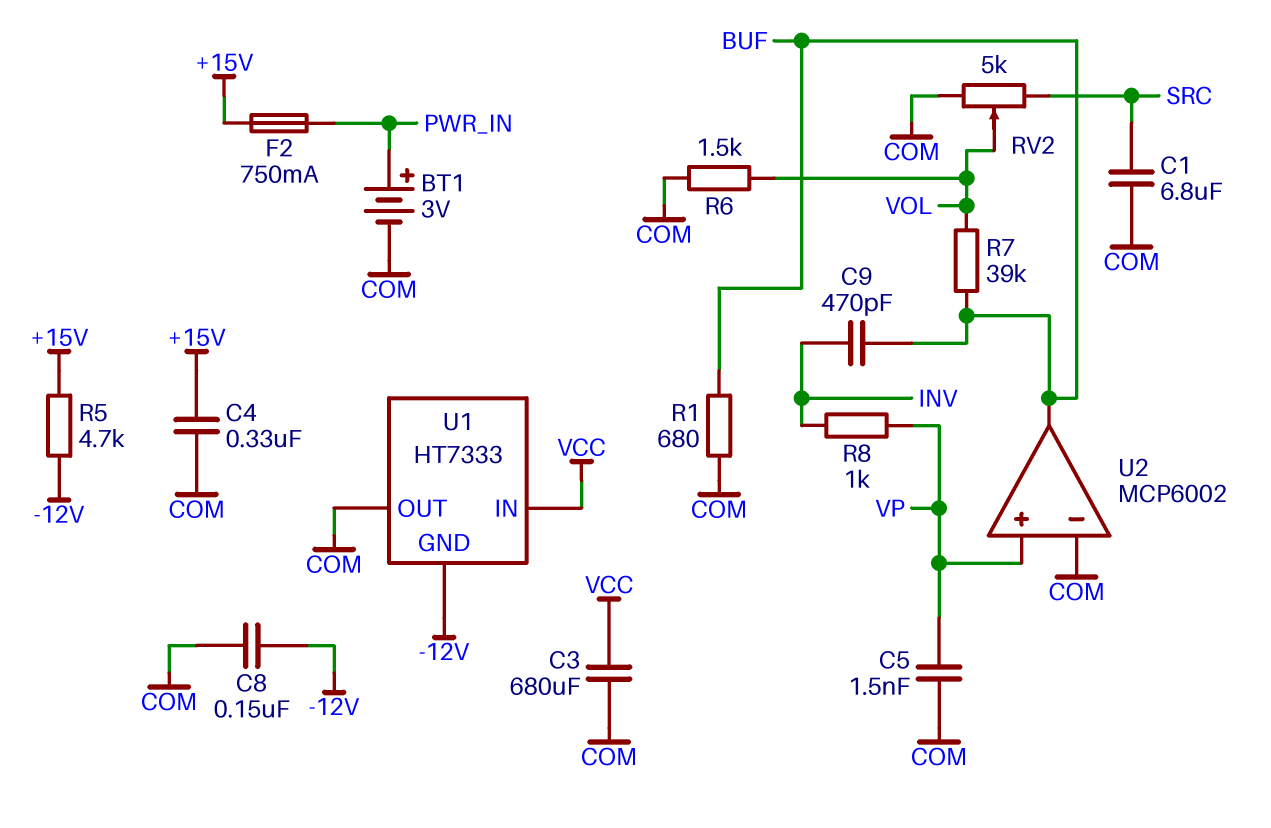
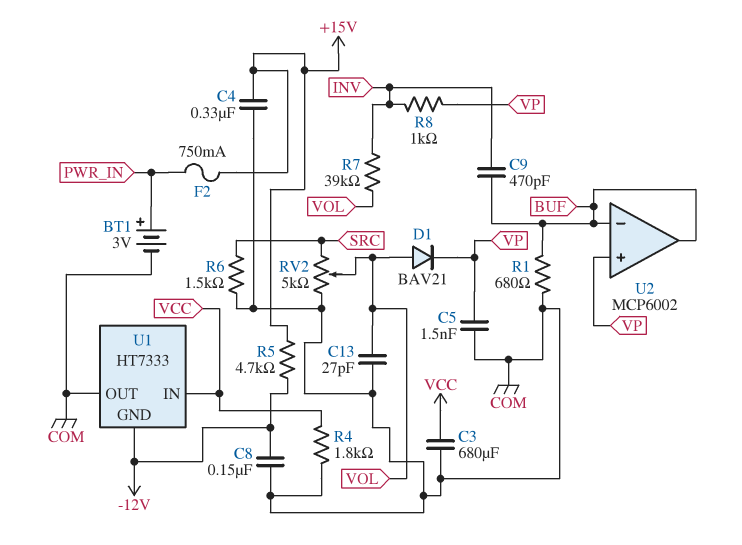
C1: 6.8uF (COM, SRC) -> none
C13: none -> 27pF (COM, VOL)
D1: none -> diode BAV21 (A VOL, K VP)
R4: none -> 1.8k (COM, VCC)
R6: 1.5k (COM, VOL) -> 1.5k (COM, SRC)
R7: 39k (BUF, VOL) -> 39k (INV, VOL)
U2 pin in-: COM -> BUF

